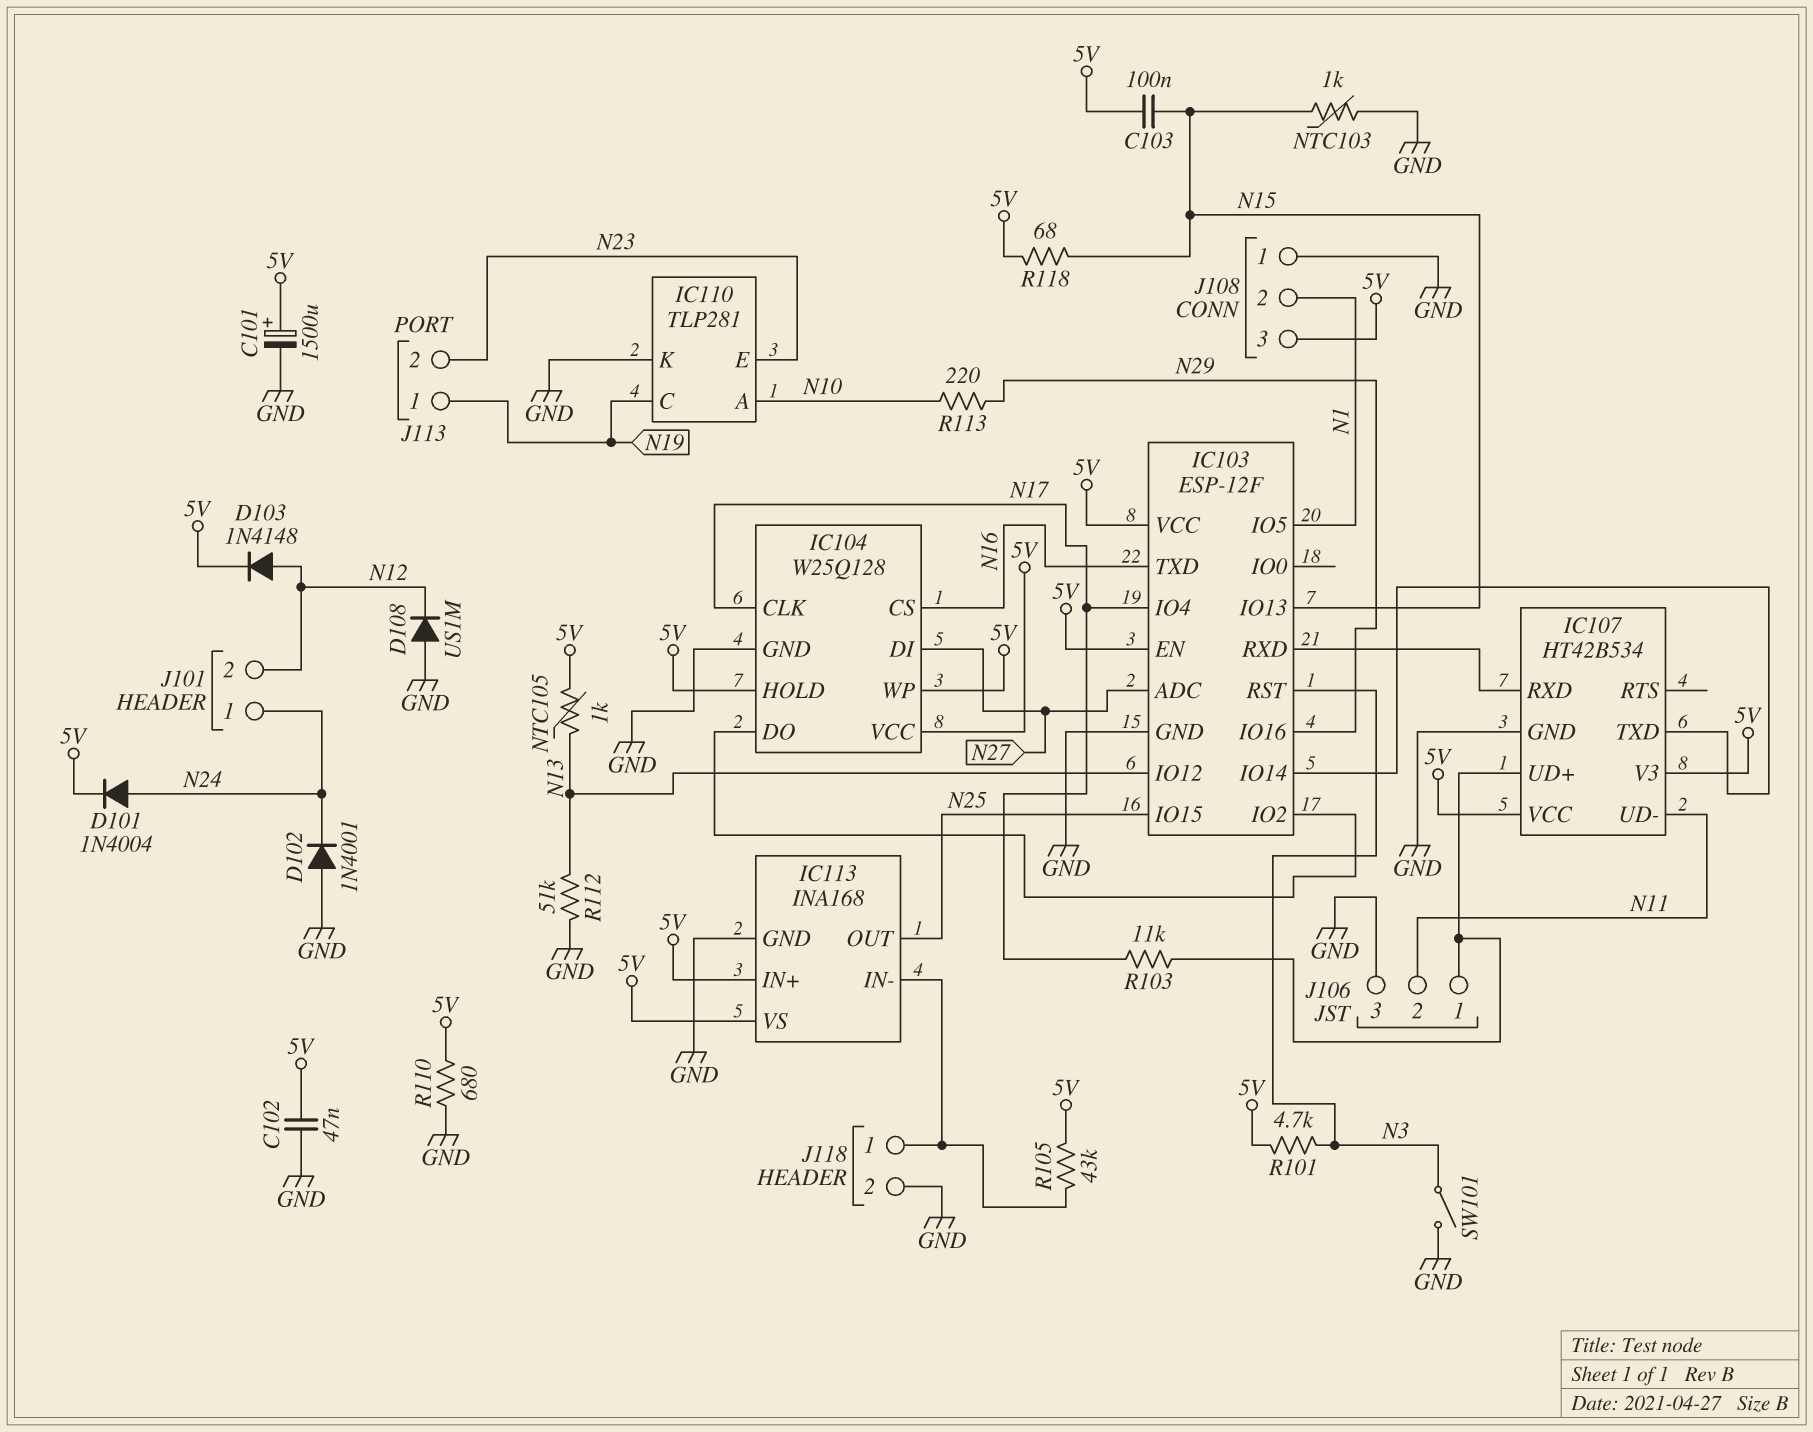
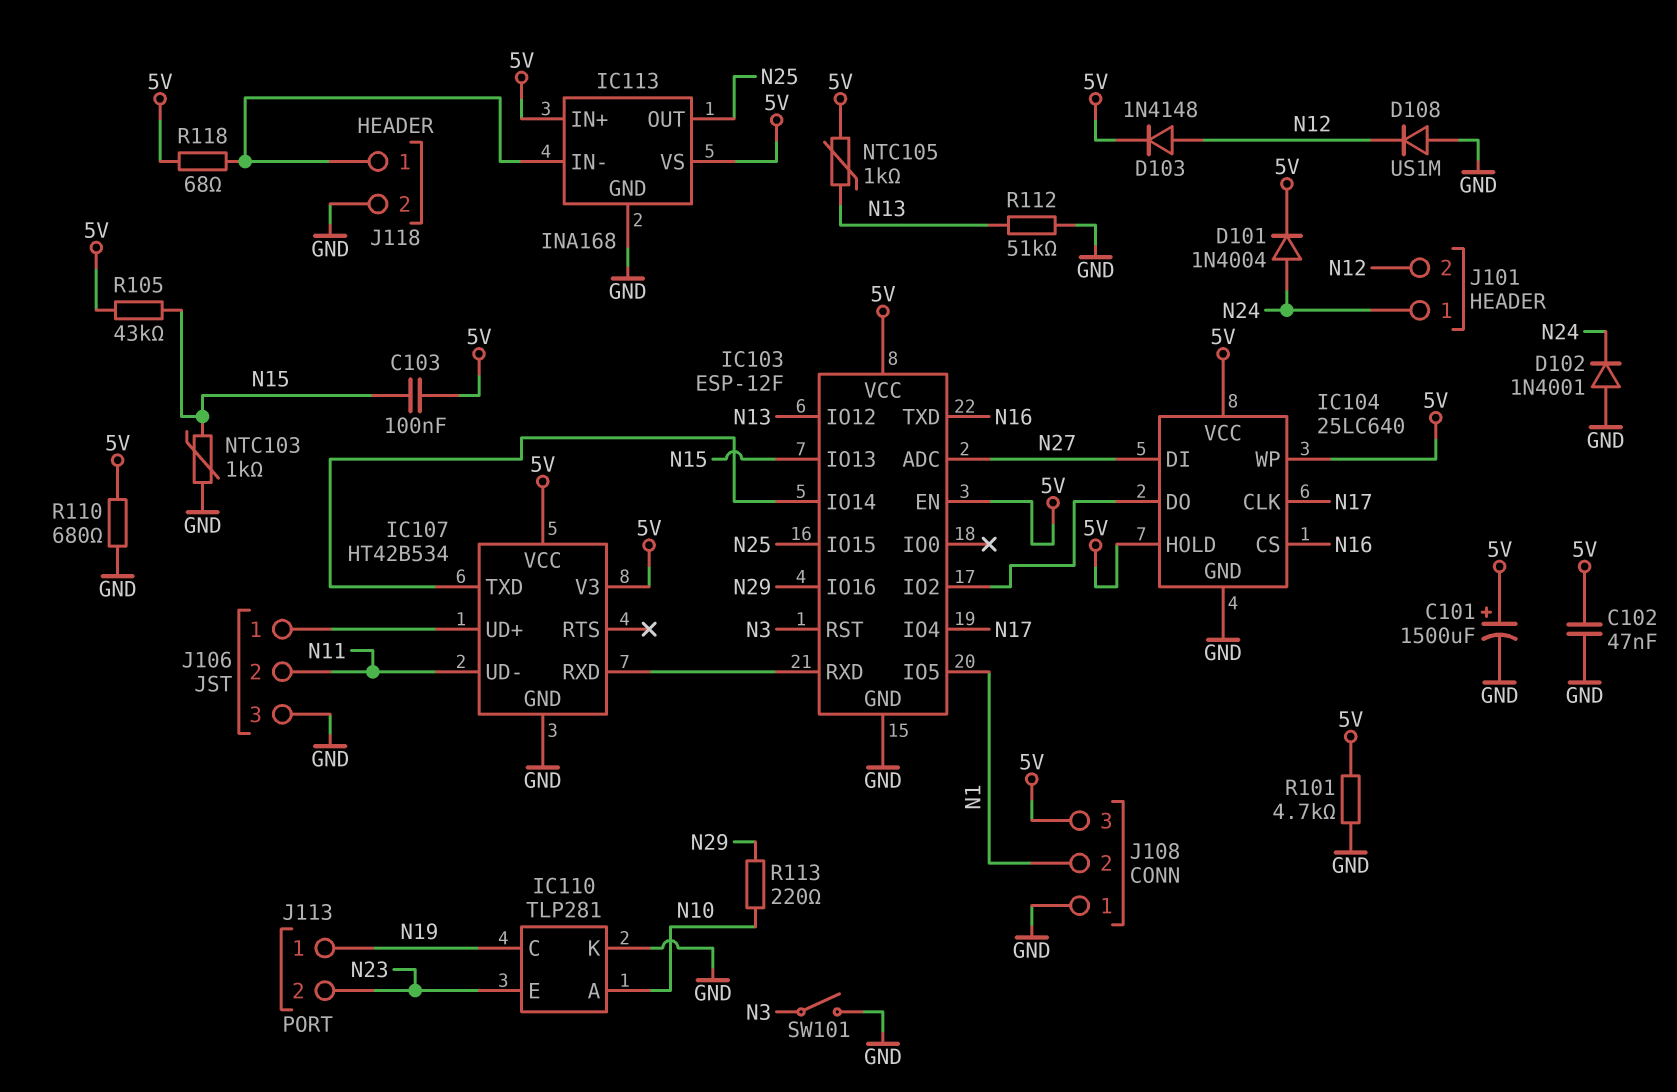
IC104: W25Q128 -> 25LC640
R101: 4.7k (5V, N3) -> 4.7k (5V, GND)
R103: 11k (IC107/UD+, N17) -> none
R105: 43k (5V, IC113/IN-) -> 43k (5V, N15)
R118: 68 (5V, N15) -> 68 (5V, IC113/IN-)

